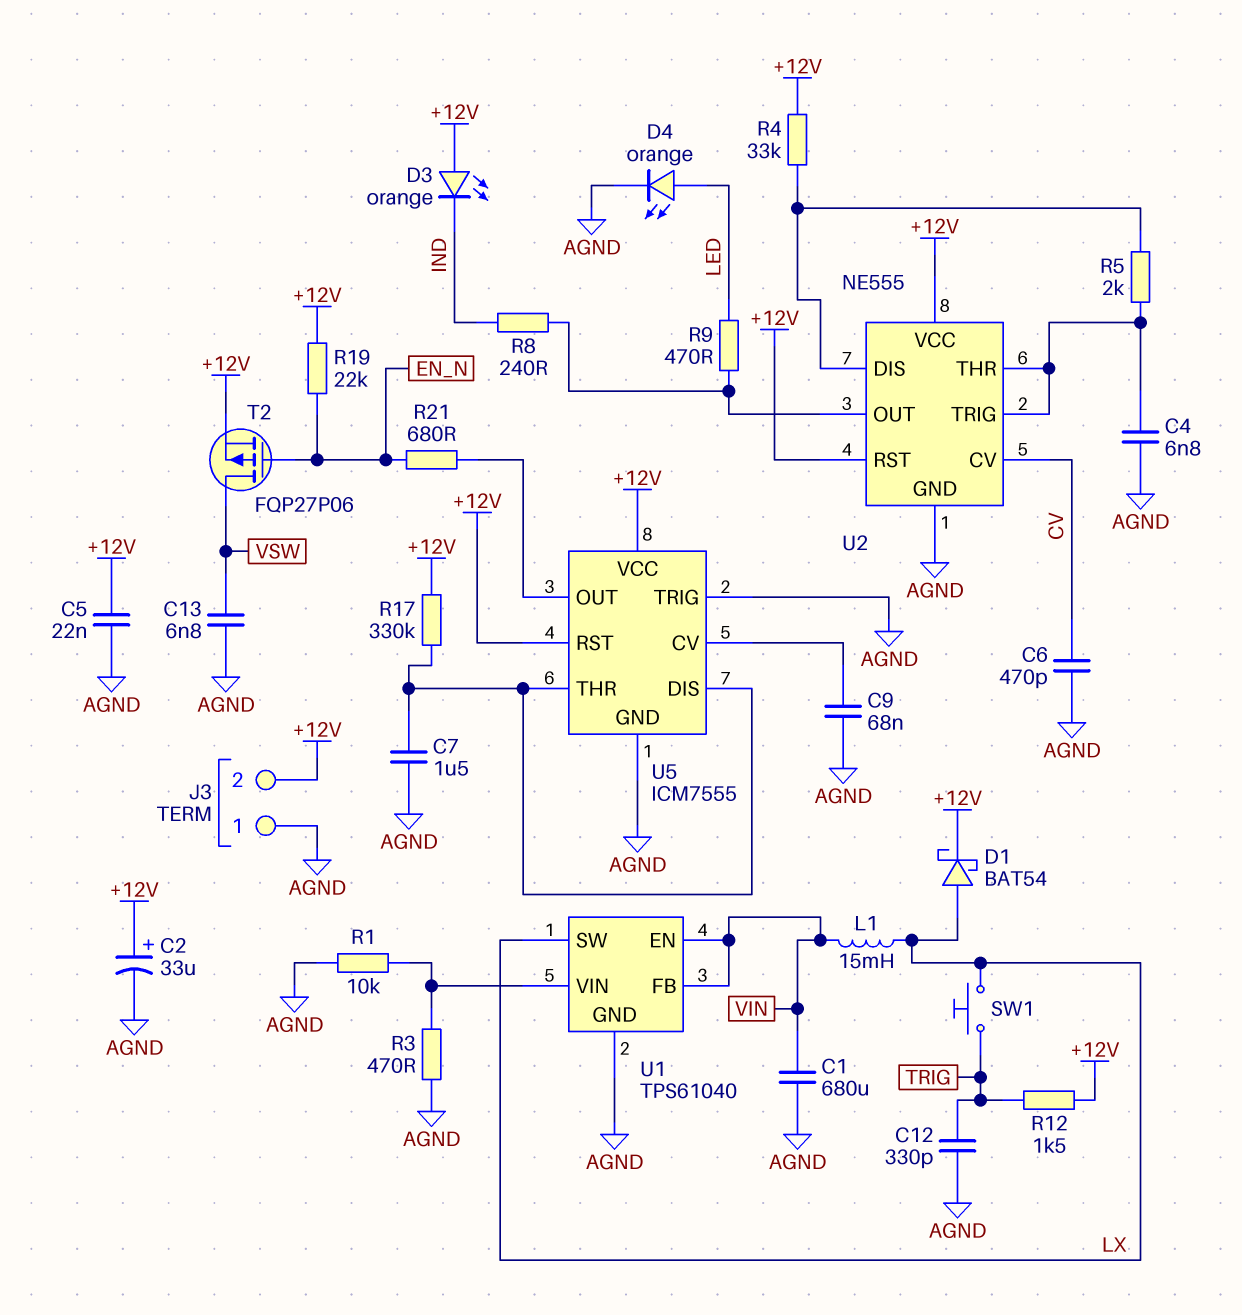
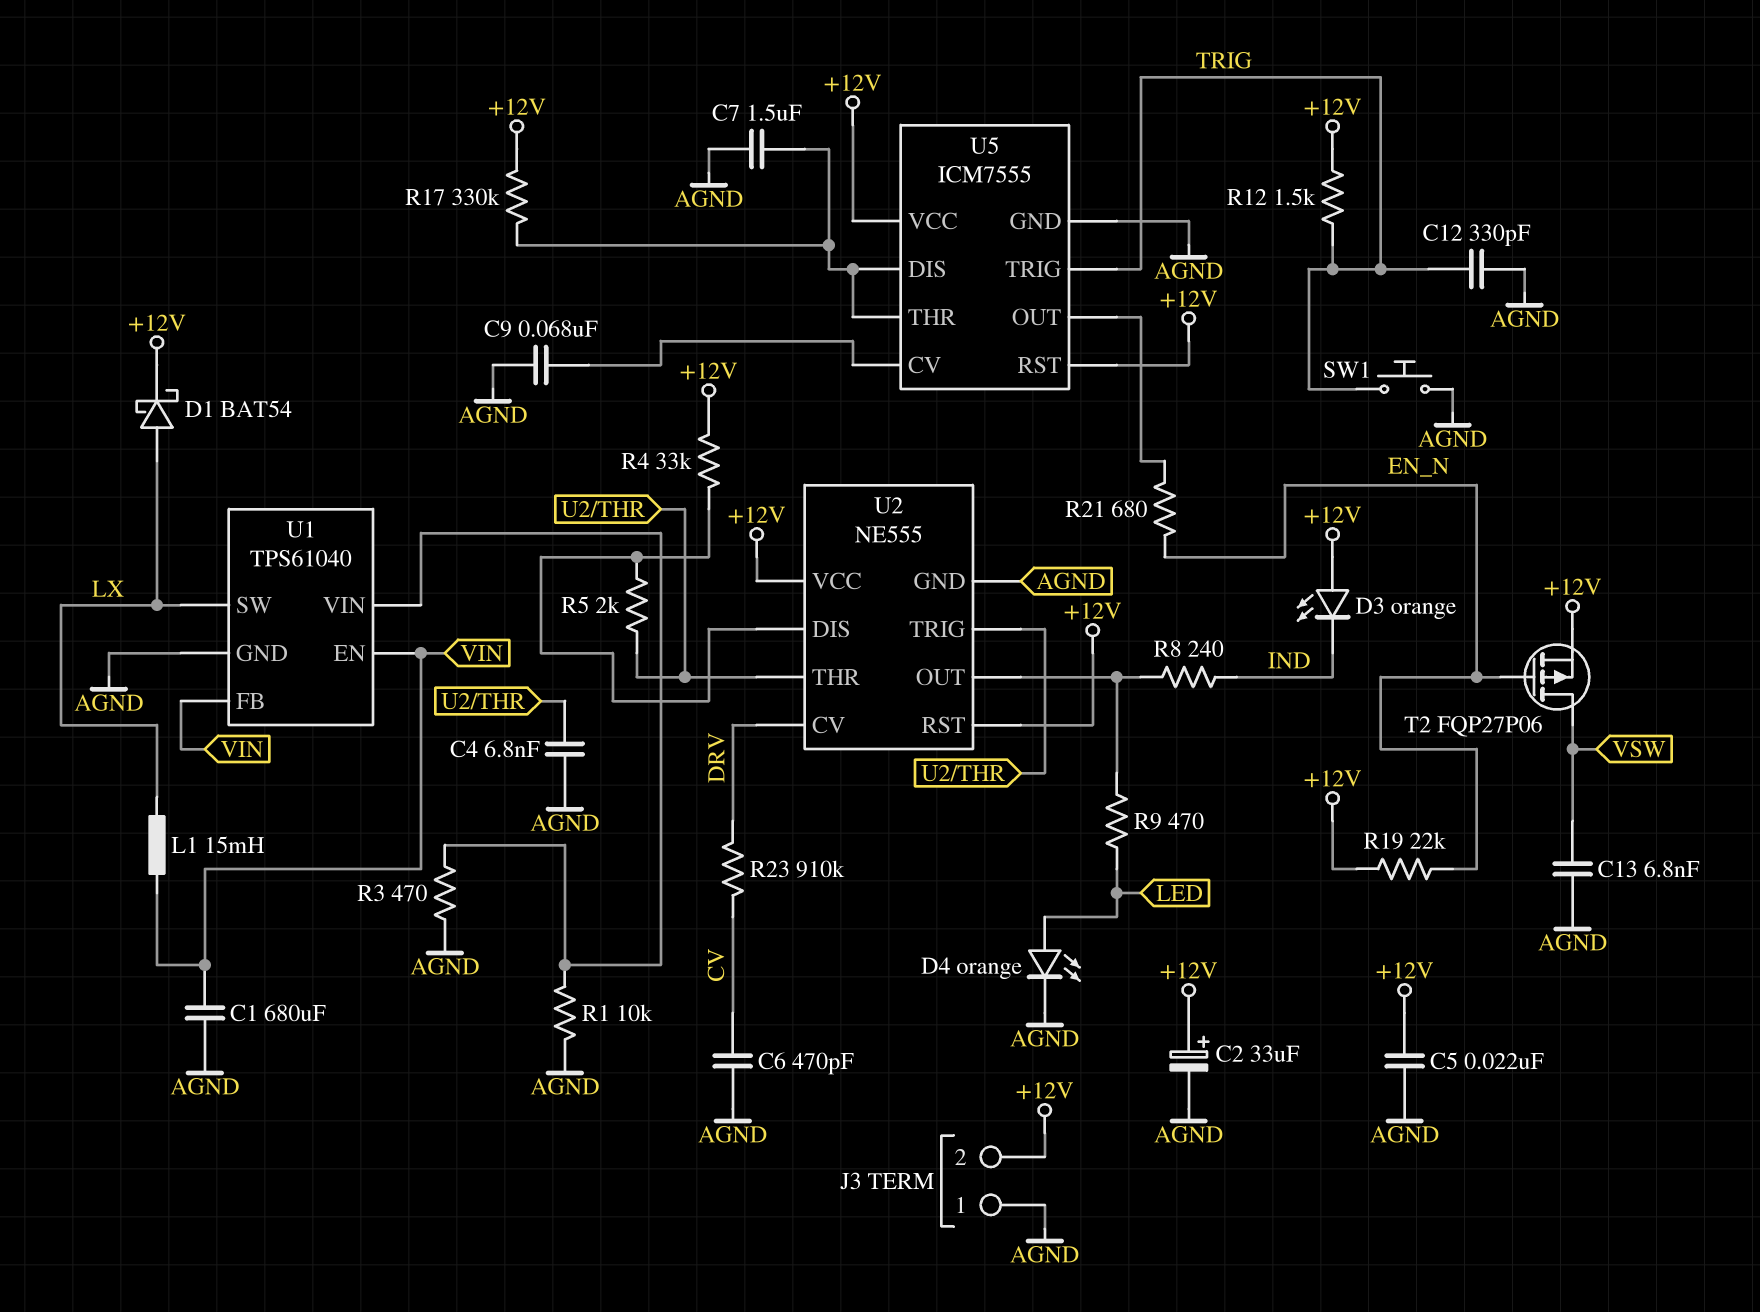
R23: none -> 910k (CV, DRV)
SW1: button (LX, TRIG) -> button (AGND, TRIG)
U2 pin CV: CV -> DRV
U5 pin TRIG: AGND -> TRIG

